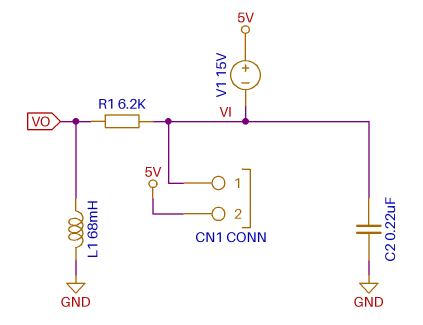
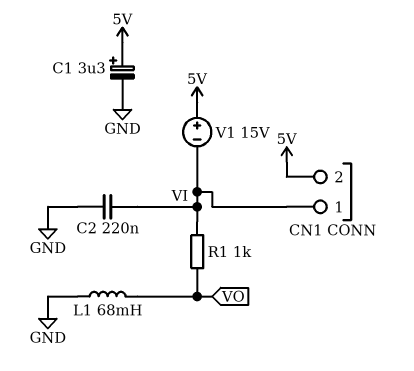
C1: none -> 3.3uF (plus 5V, minus GND)
R1: 6.2k (VI, VO) -> 1k (VI, VO)

